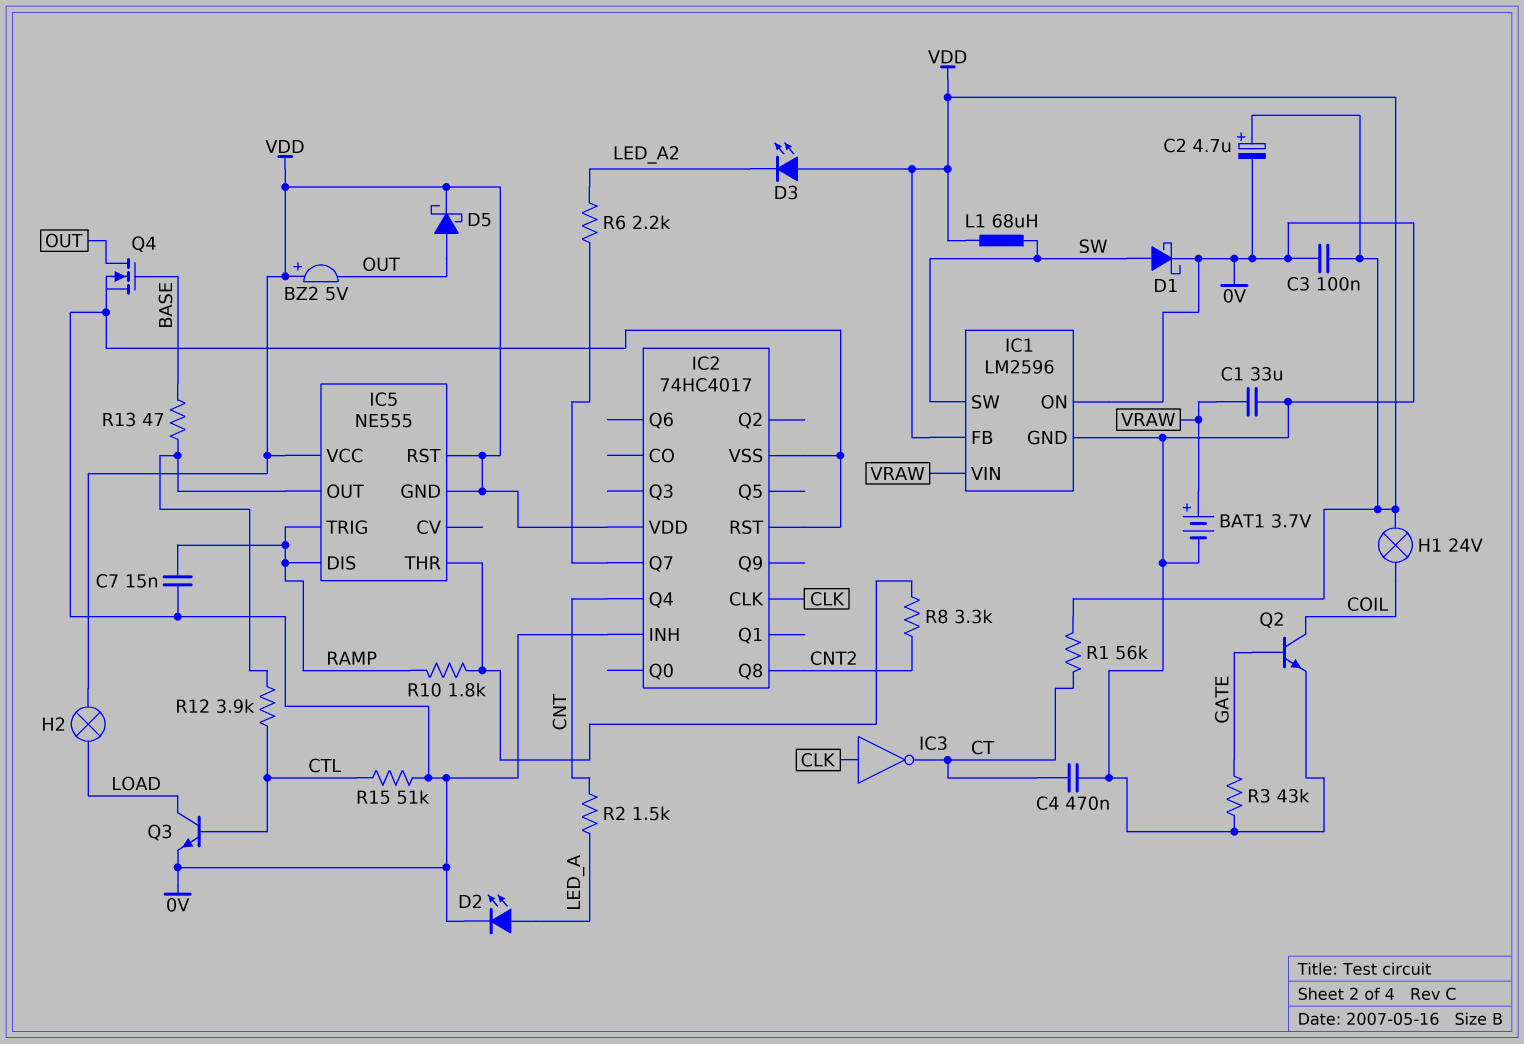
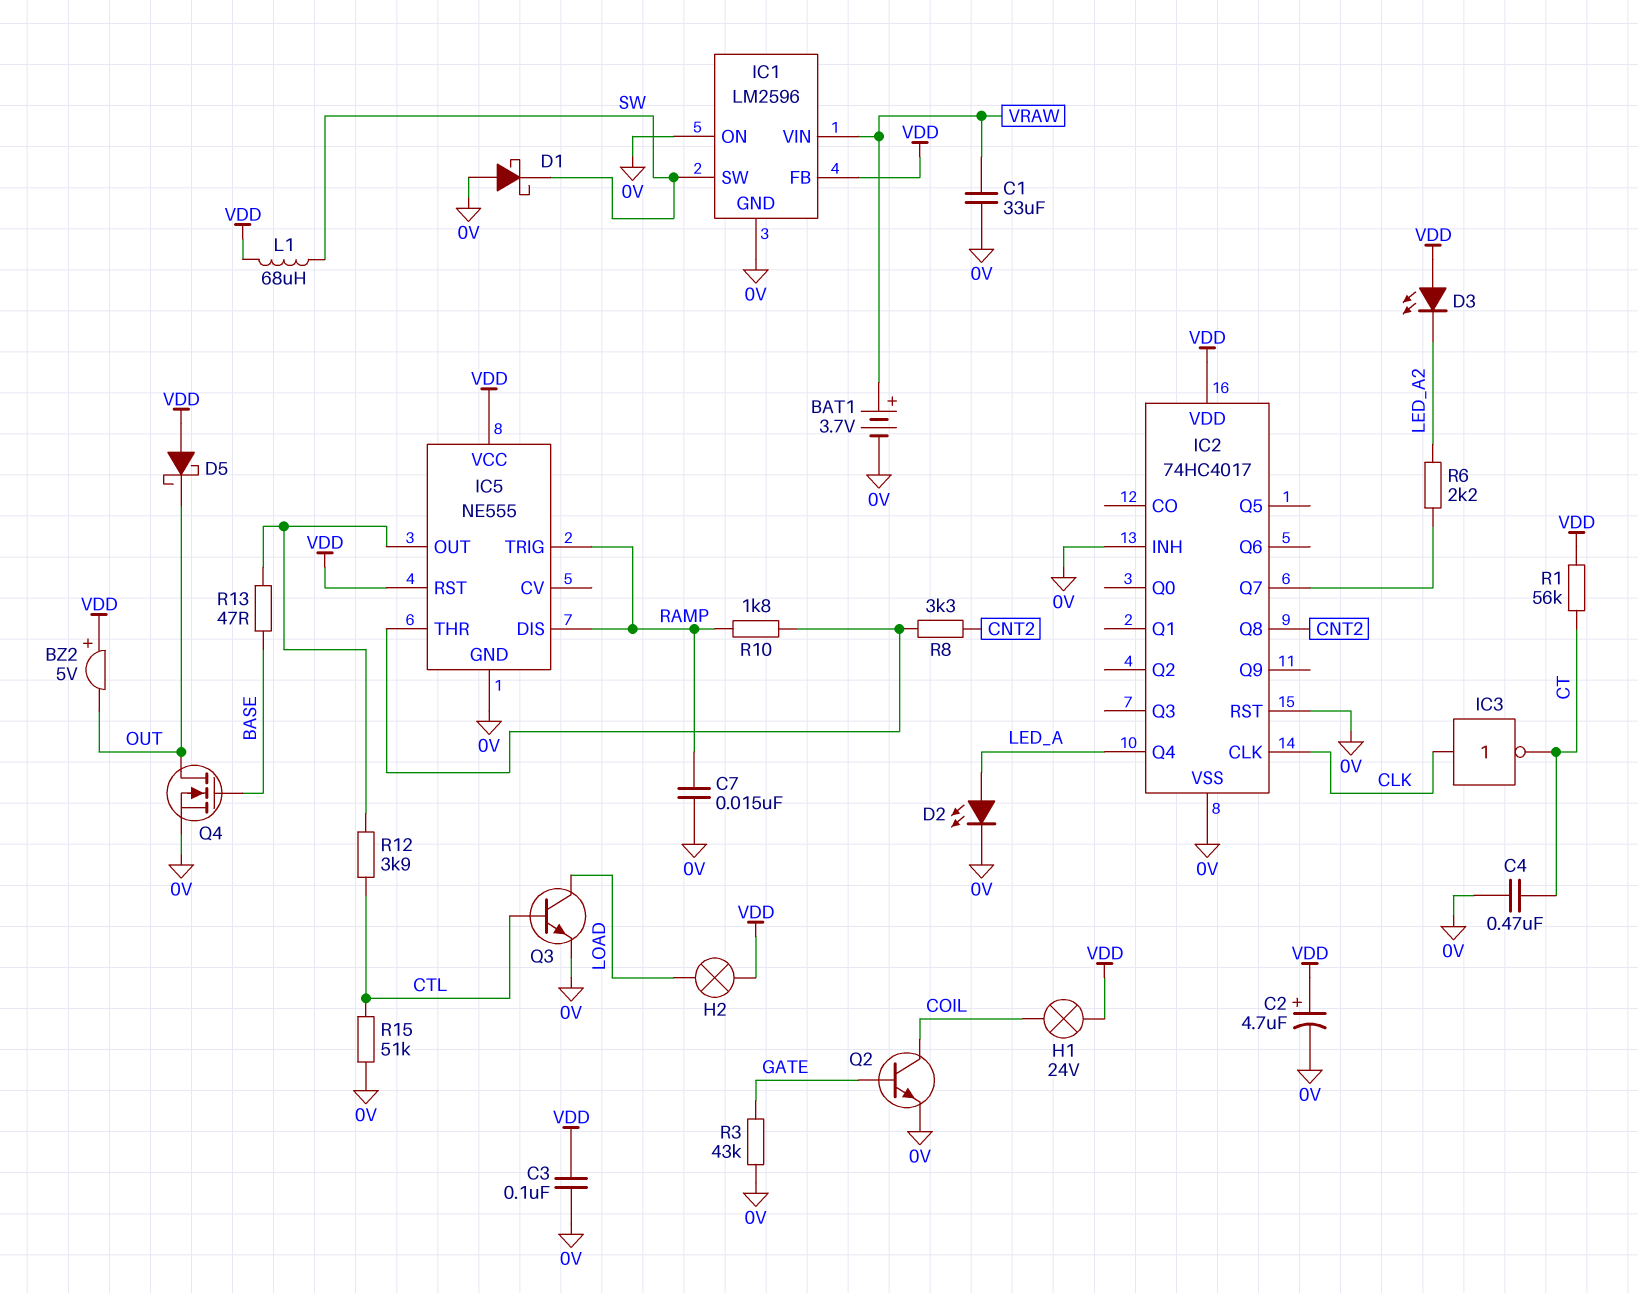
D1: schottky (A SW, K 0V) -> schottky (A 0V, K SW)
D5: schottky (A OUT, K VDD) -> schottky (A VDD, K OUT)
IC2 pin Q4: CNT -> LED_A
IC5 pin GND: VDD -> 0V
R2: 1.5k (CNT, LED_A) -> none

